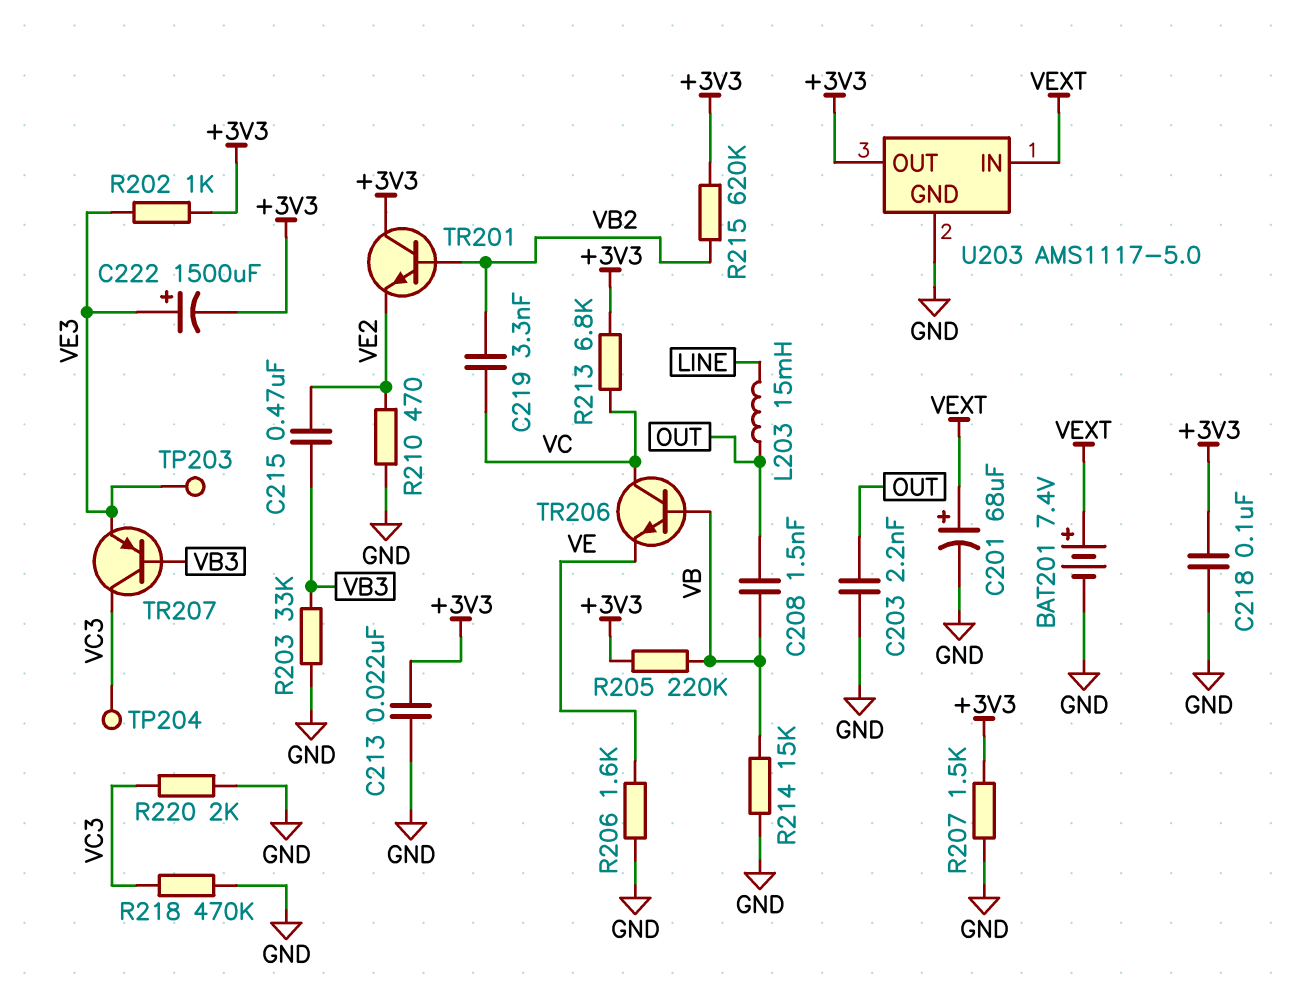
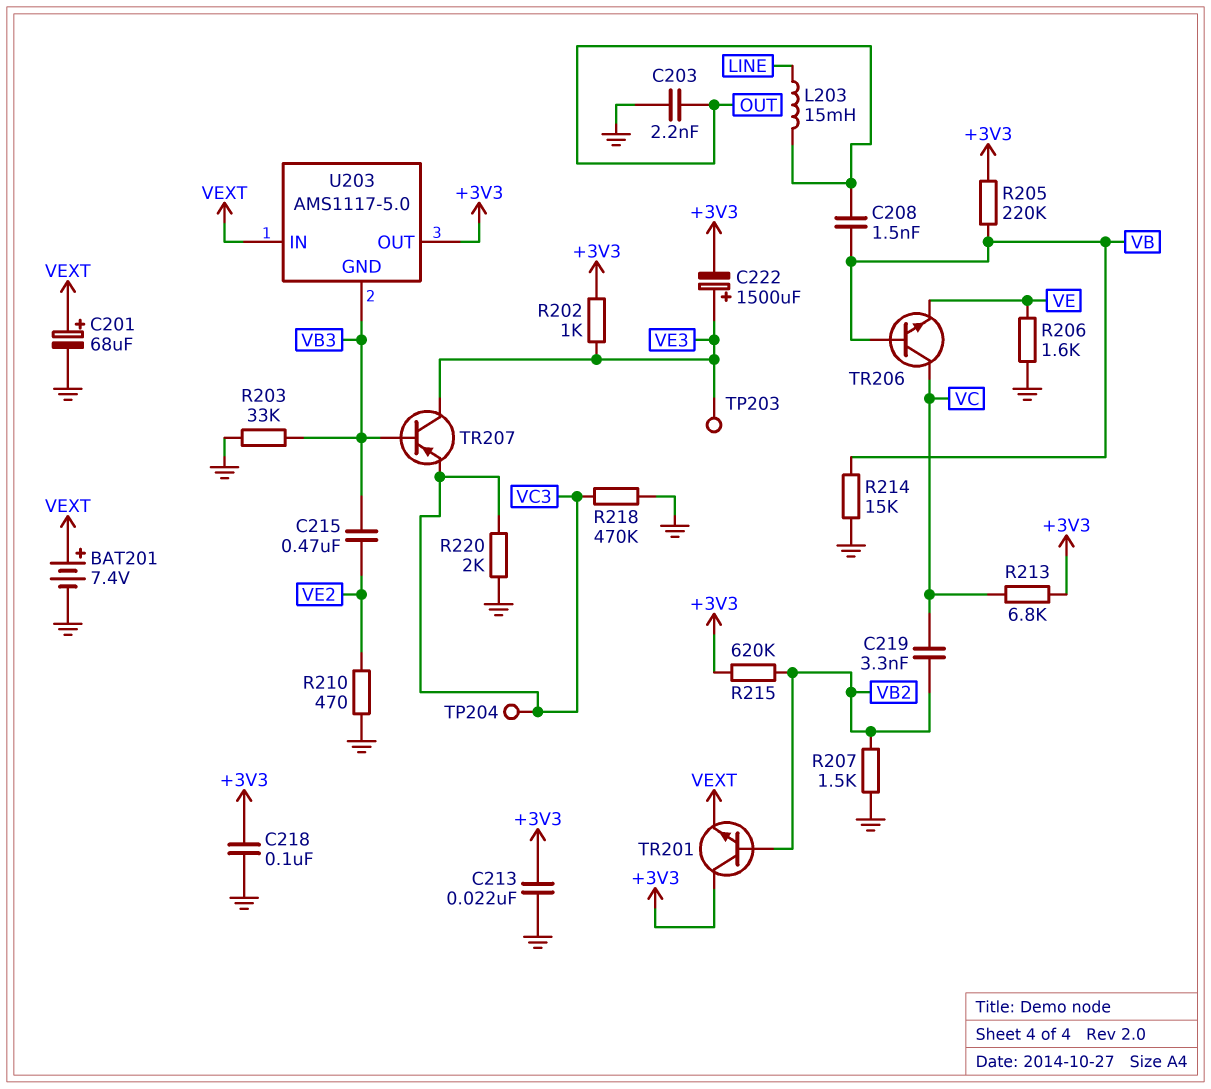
R207: 1.5k (+3V3, GND) -> 1.5k (GND, VB2)
TR201: NPN (B VB2, C +3V3, E VE2) -> NPN (B VB2, C +3V3, E VEXT)
TR207: PNP (B VB3, C VC3, E VE3) -> PNP (B VB3, C VE3, E VC3)
U203 pin GND: GND -> VB3

